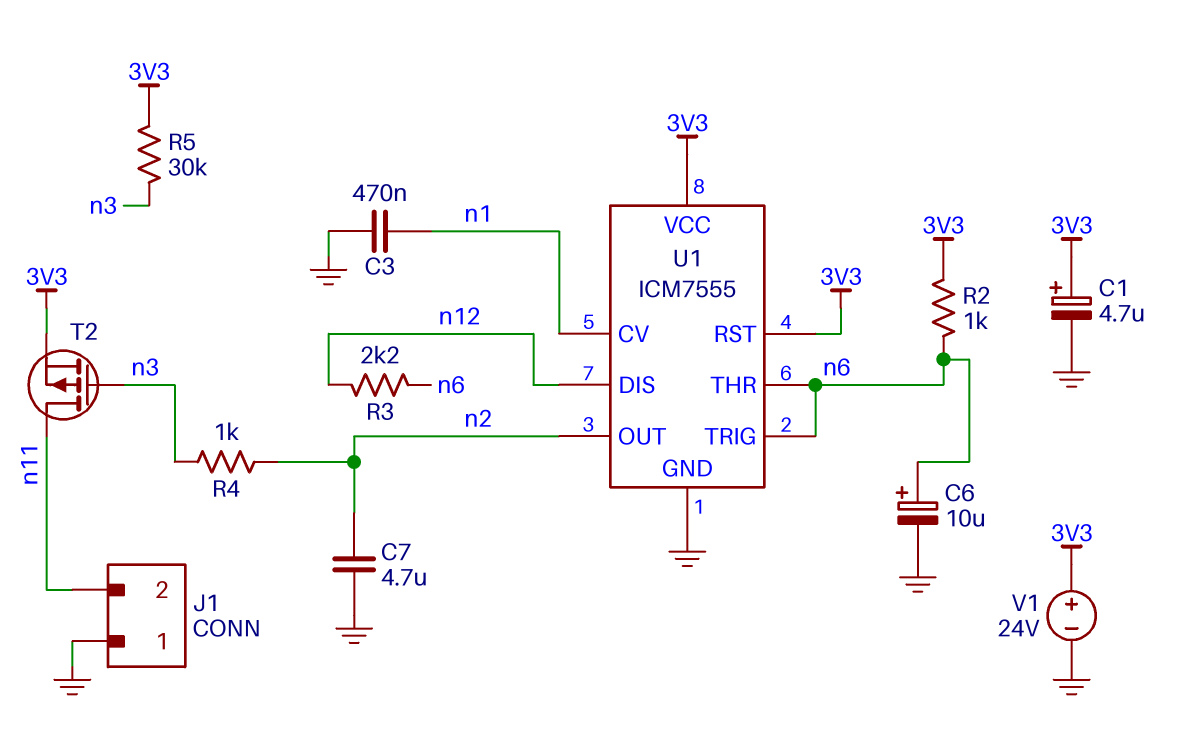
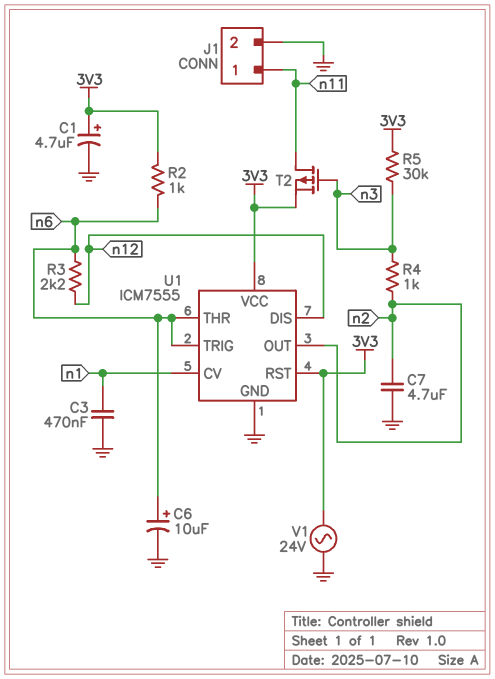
J1 pin 1: GND -> n11
J1 pin 2: n11 -> GND
V1: 24V (plus 3V3, minus GND) -> AC 24V (3V3, GND)

